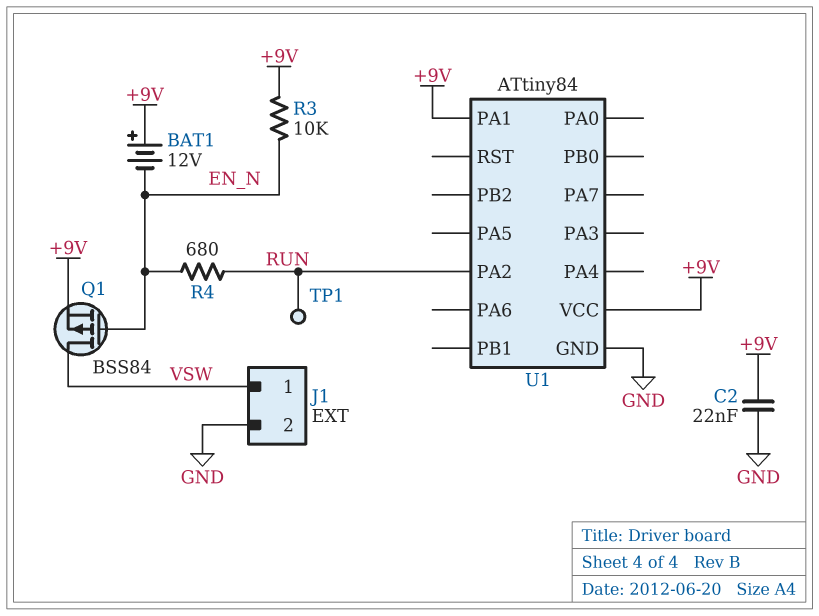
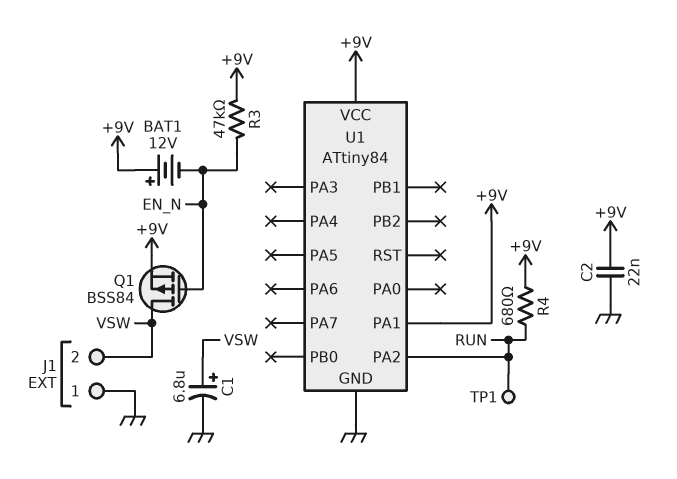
C1: none -> 6.8uF (plus VSW, minus GND)
J1 pin 1: VSW -> GND
J1 pin 2: GND -> VSW
R3: 10k (+9V, EN_N) -> 47k (+9V, EN_N)
R4: 680 (EN_N, RUN) -> 680 (+9V, RUN)

